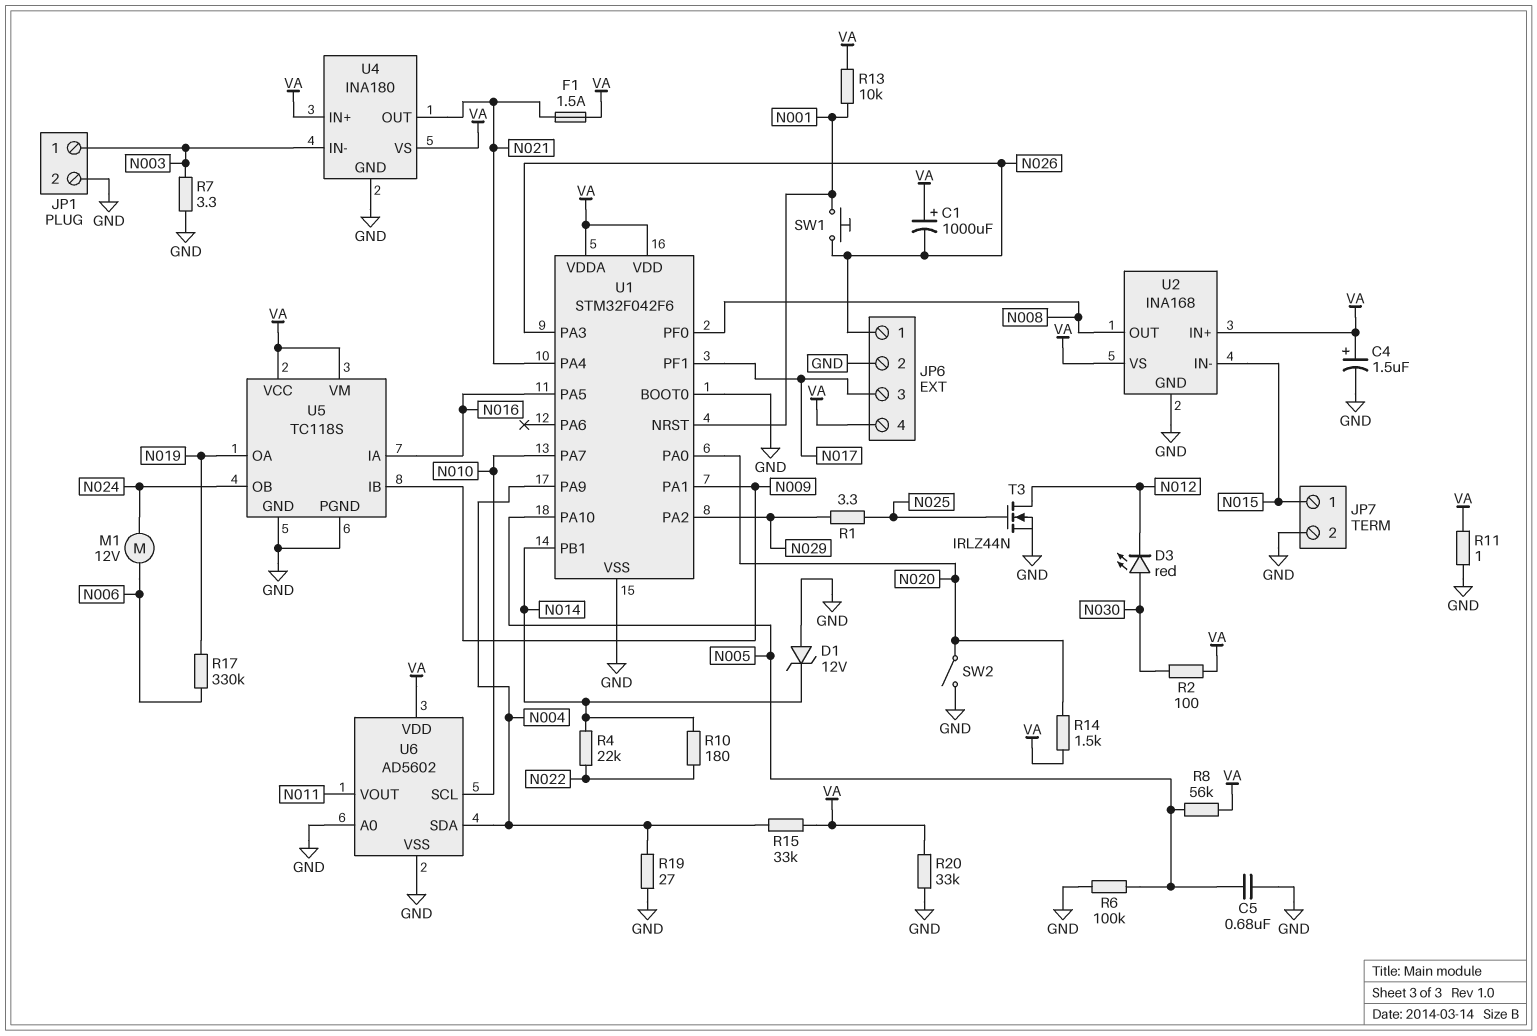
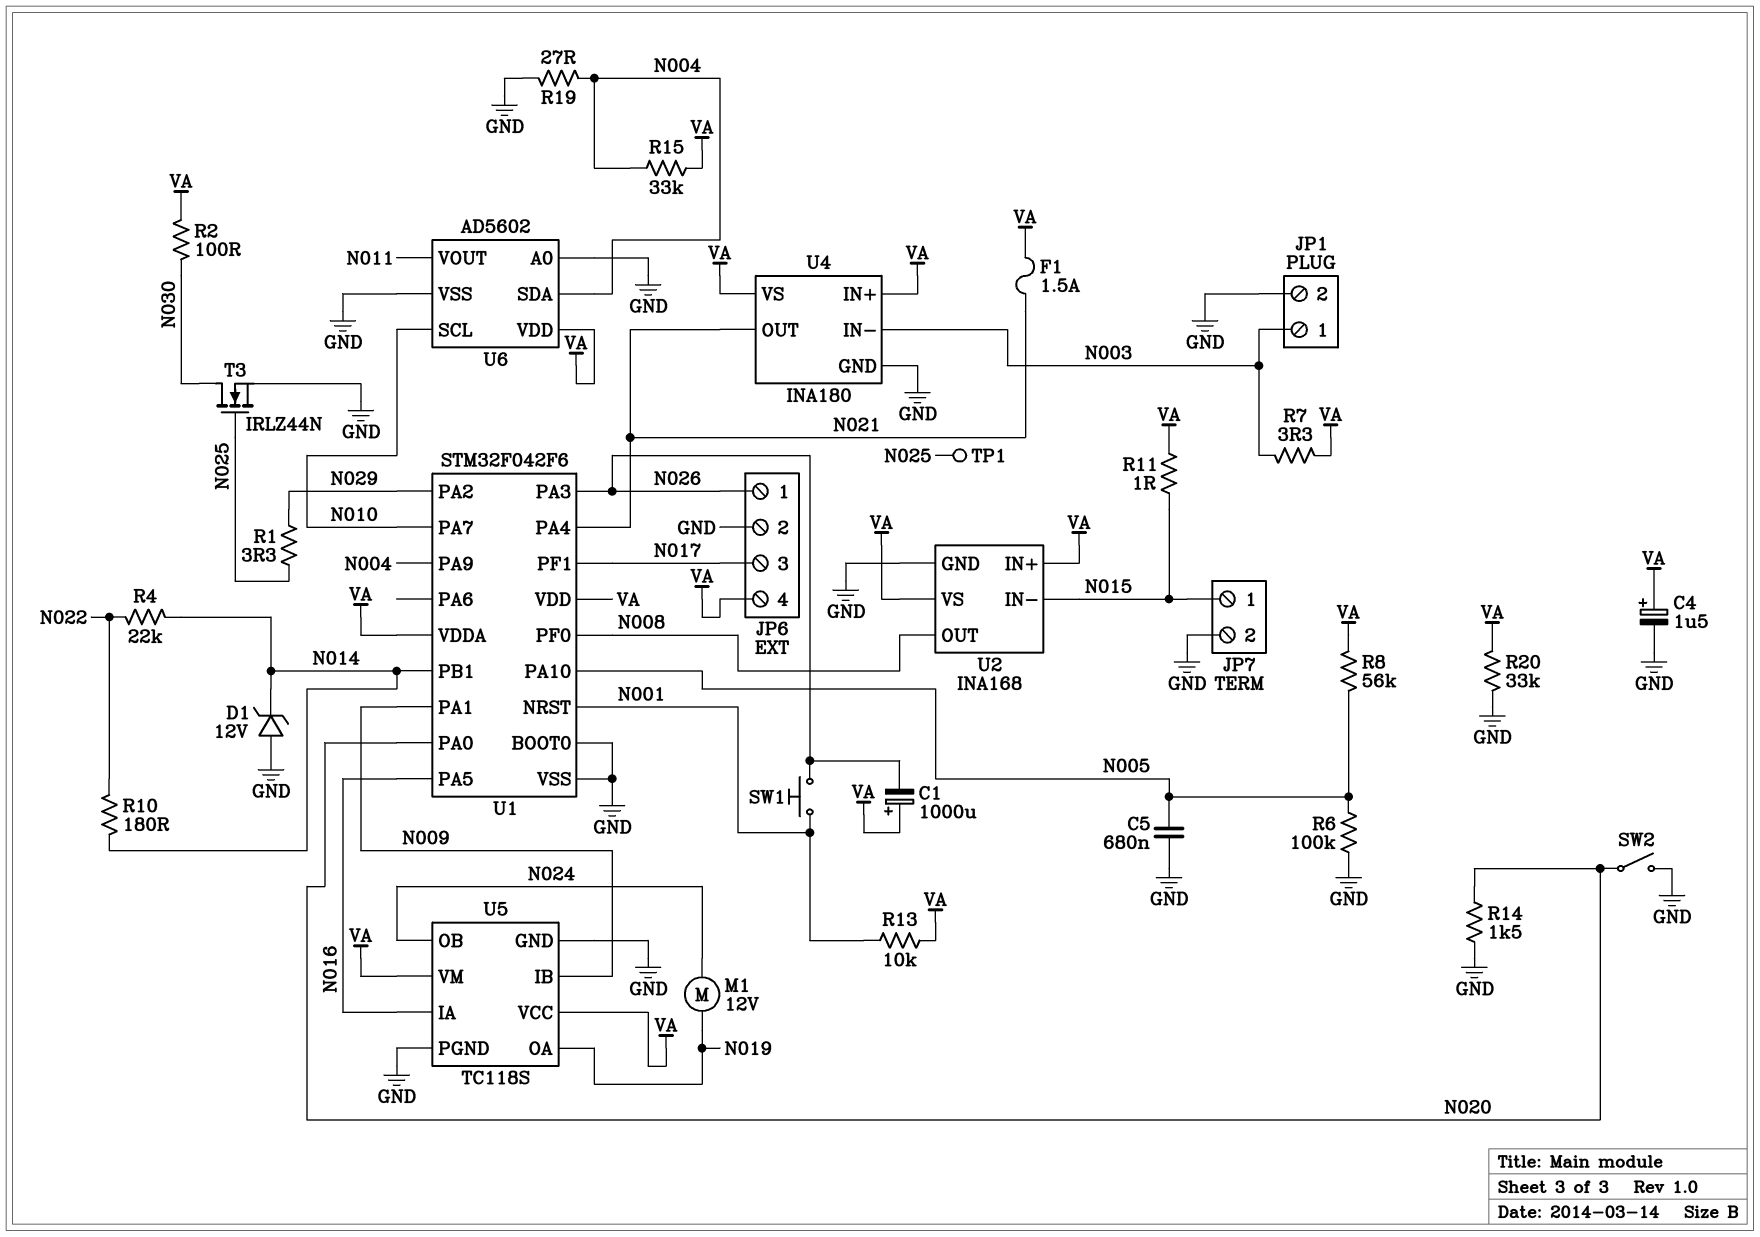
D3: LED red (A N030, K N012) -> none
M1: motor 12V (N006, N024) -> motor 12V (N019, N024)
R7: 3.3 (GND, N003) -> 3.3 (N003, VA)
R11: 1 (GND, VA) -> 1 (N015, VA)
R14: 1.5k (N020, VA) -> 1.5k (GND, N020)
R17: 330k (N006, N019) -> none
T3: NMOS IRLZ44N (G N025, D N012, S GND) -> NMOS IRLZ44N (G N025, D N030, S GND)
TP1: none -> test point (N025)

